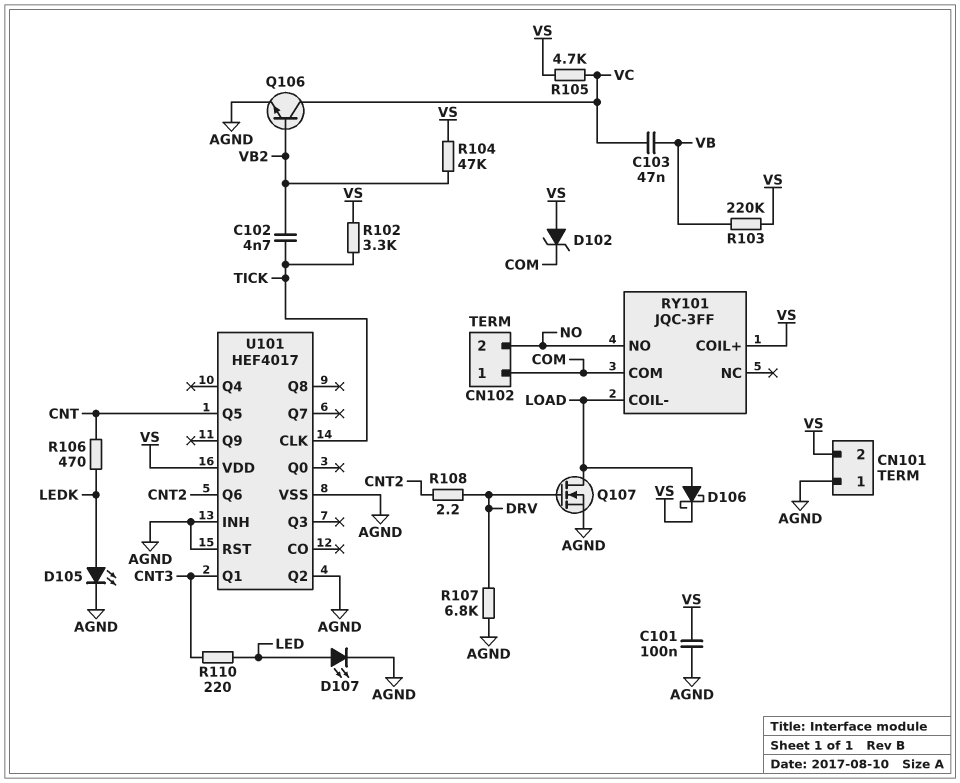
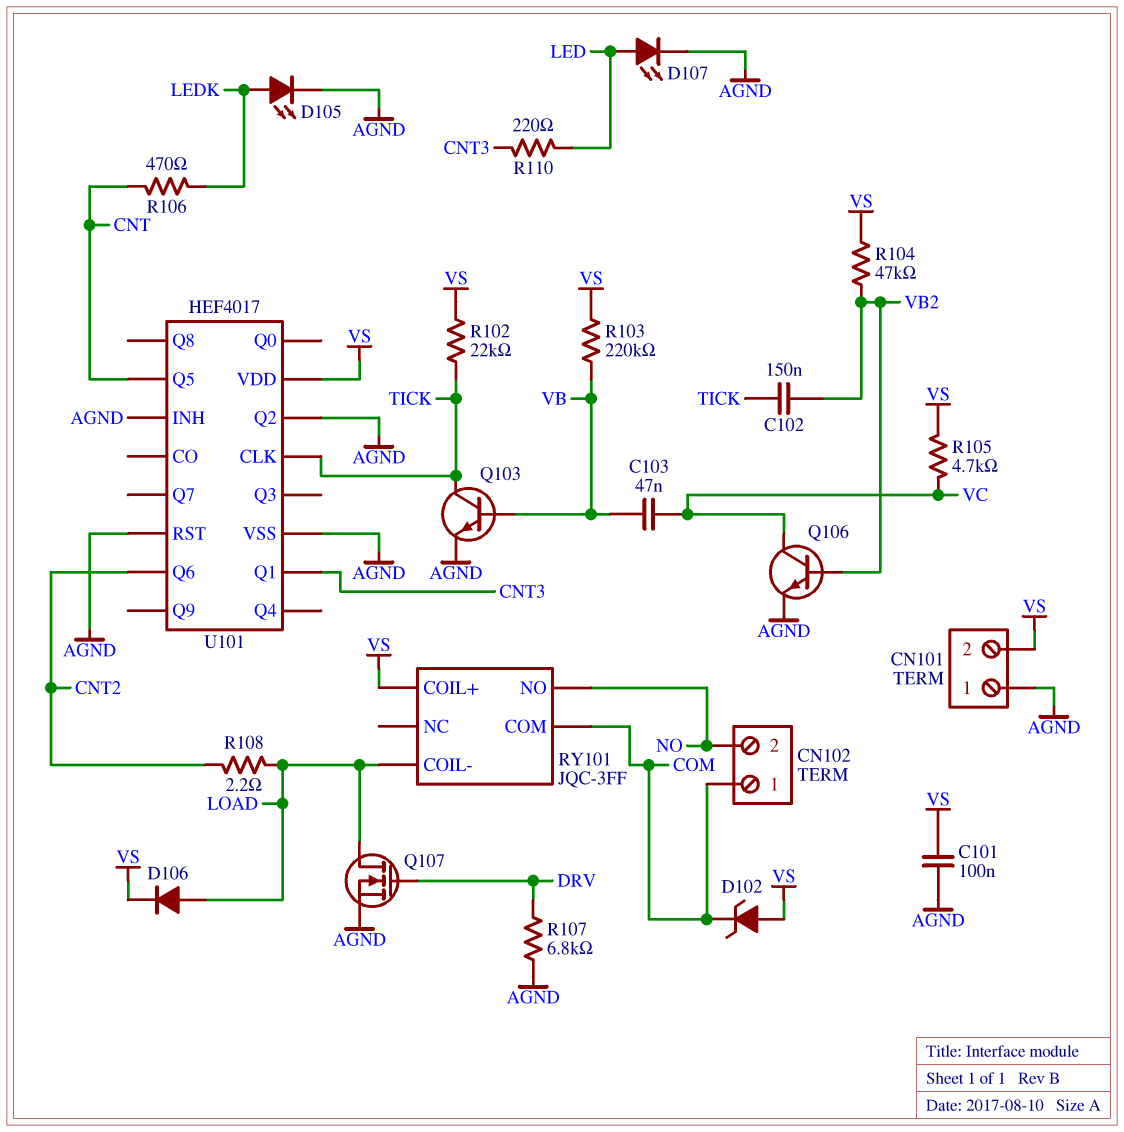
C102: 4.7nF (TICK, VB2) -> 150nF (TICK, VB2)
D106: schottky (A LOAD, K VS) -> diode (A LOAD, K VS)
Q103: none -> NPN (B VB, C TICK, E AGND)
R102: 3.3k (TICK, VS) -> 22k (TICK, VS)
R108: 2.2 (CNT2, DRV) -> 2.2 (CNT2, LOAD)

